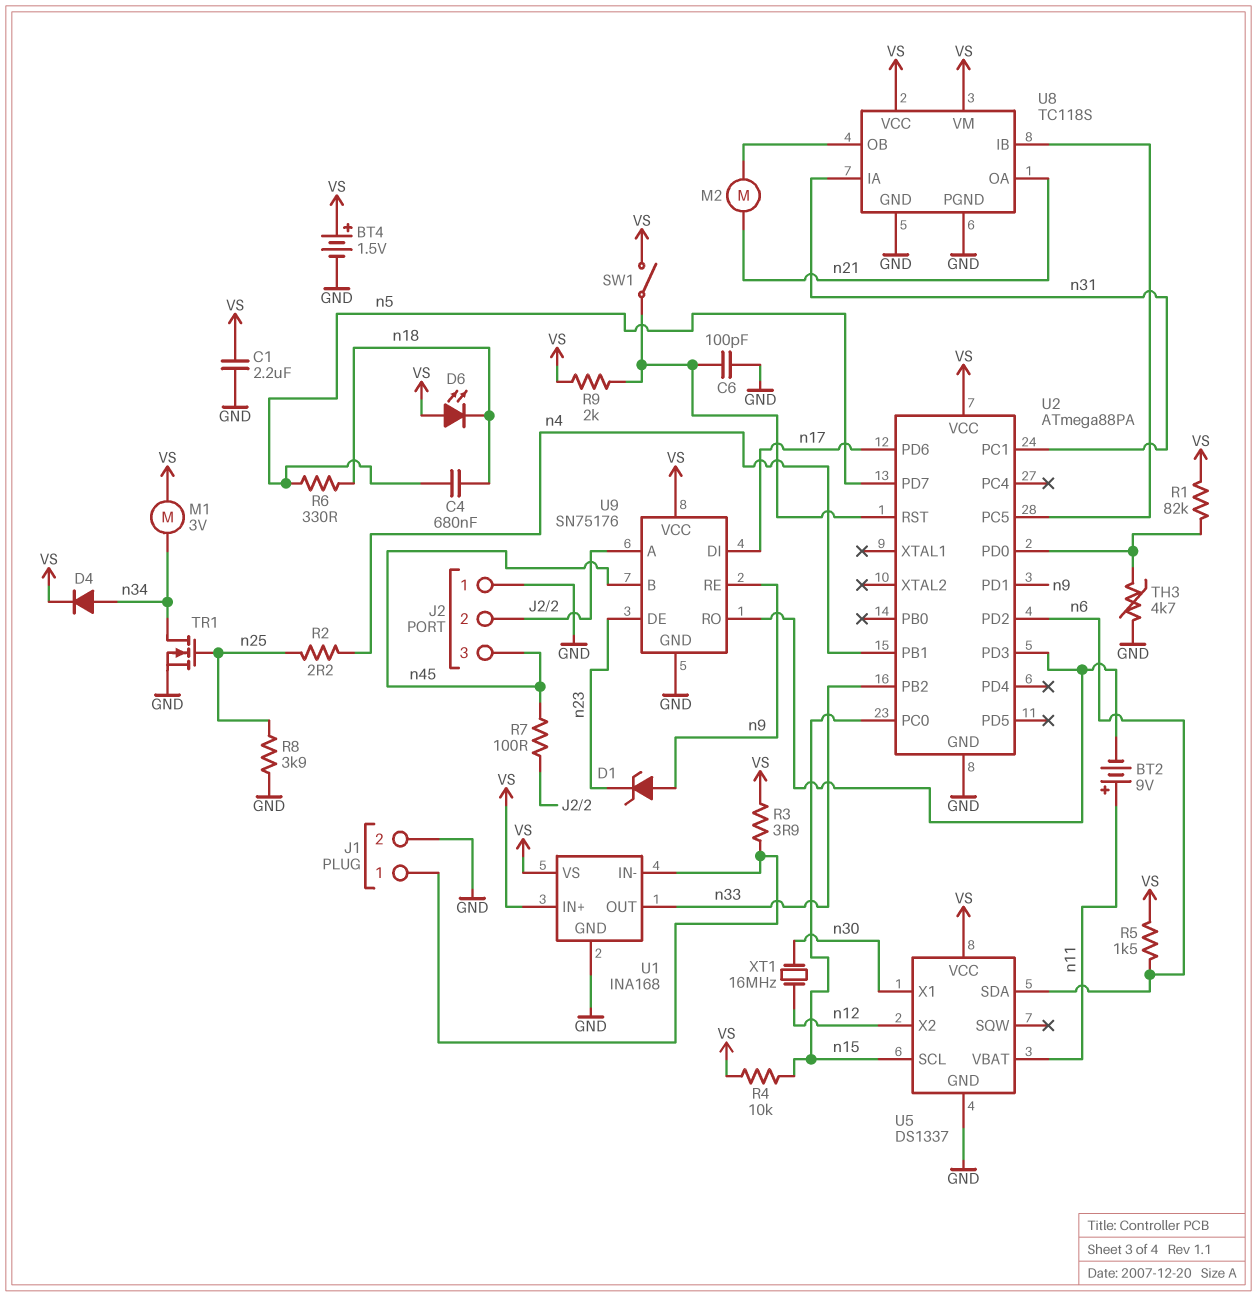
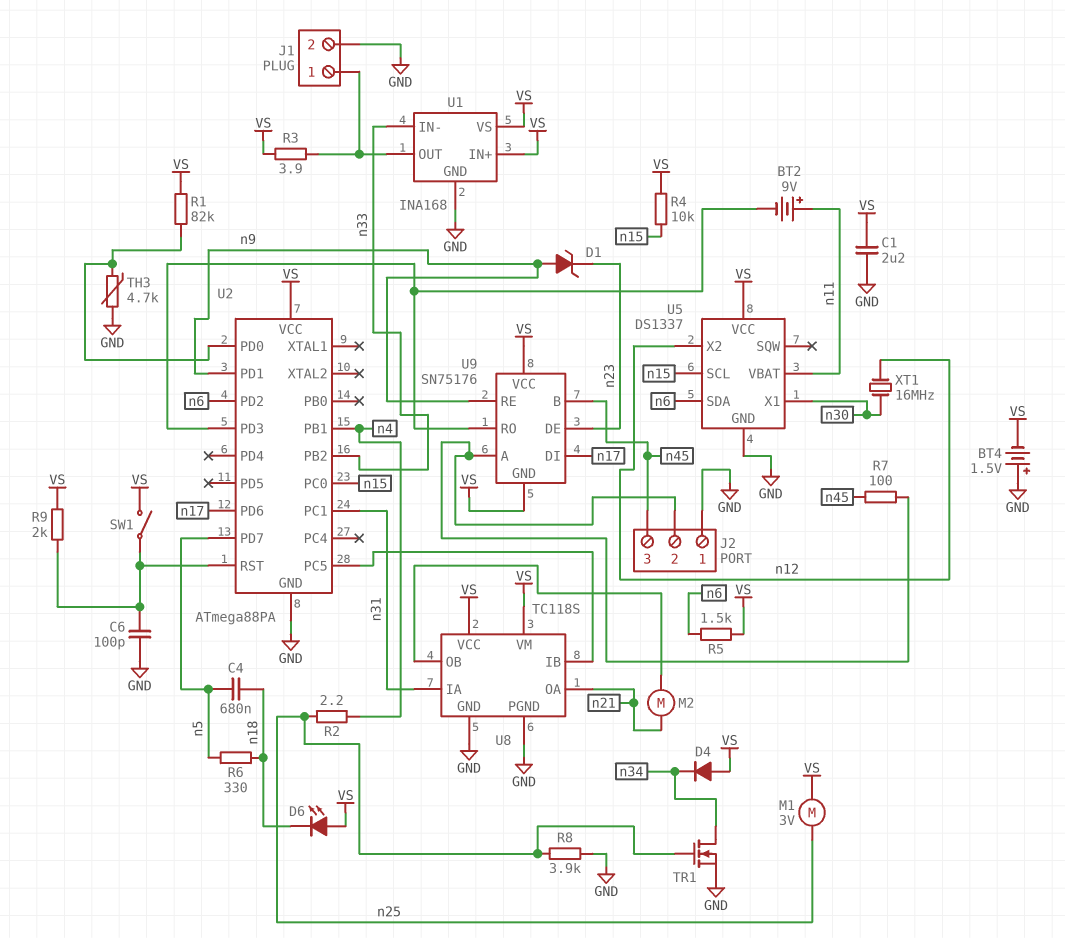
BT4: 1.5V (plus VS, minus GND) -> 1.5V (plus GND, minus VS)
D4: diode (A n34, K VS) -> diode (A VS, K n34)
M1: motor 3V (VS, n34) -> motor 3V (VS, n25)
U1 pin IN-: J1/1 -> n33
U1 pin OUT: n33 -> J1/1
U9 pin GND: GND -> VS

